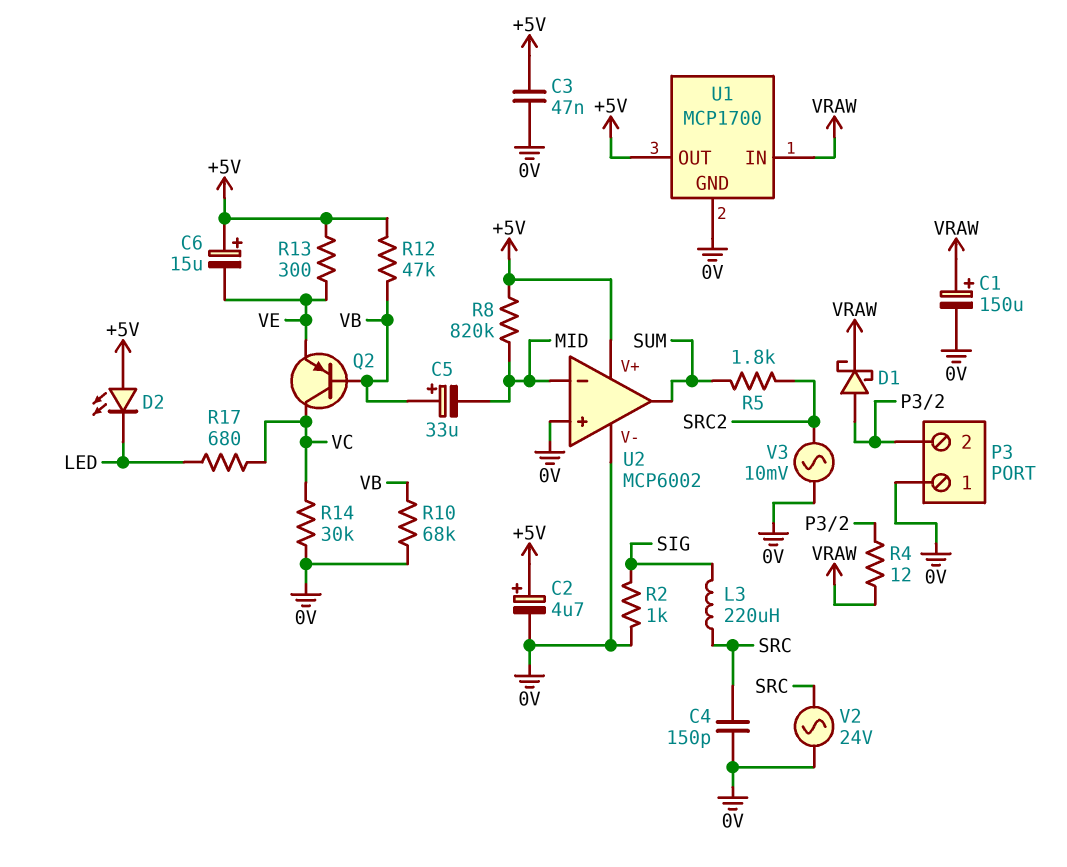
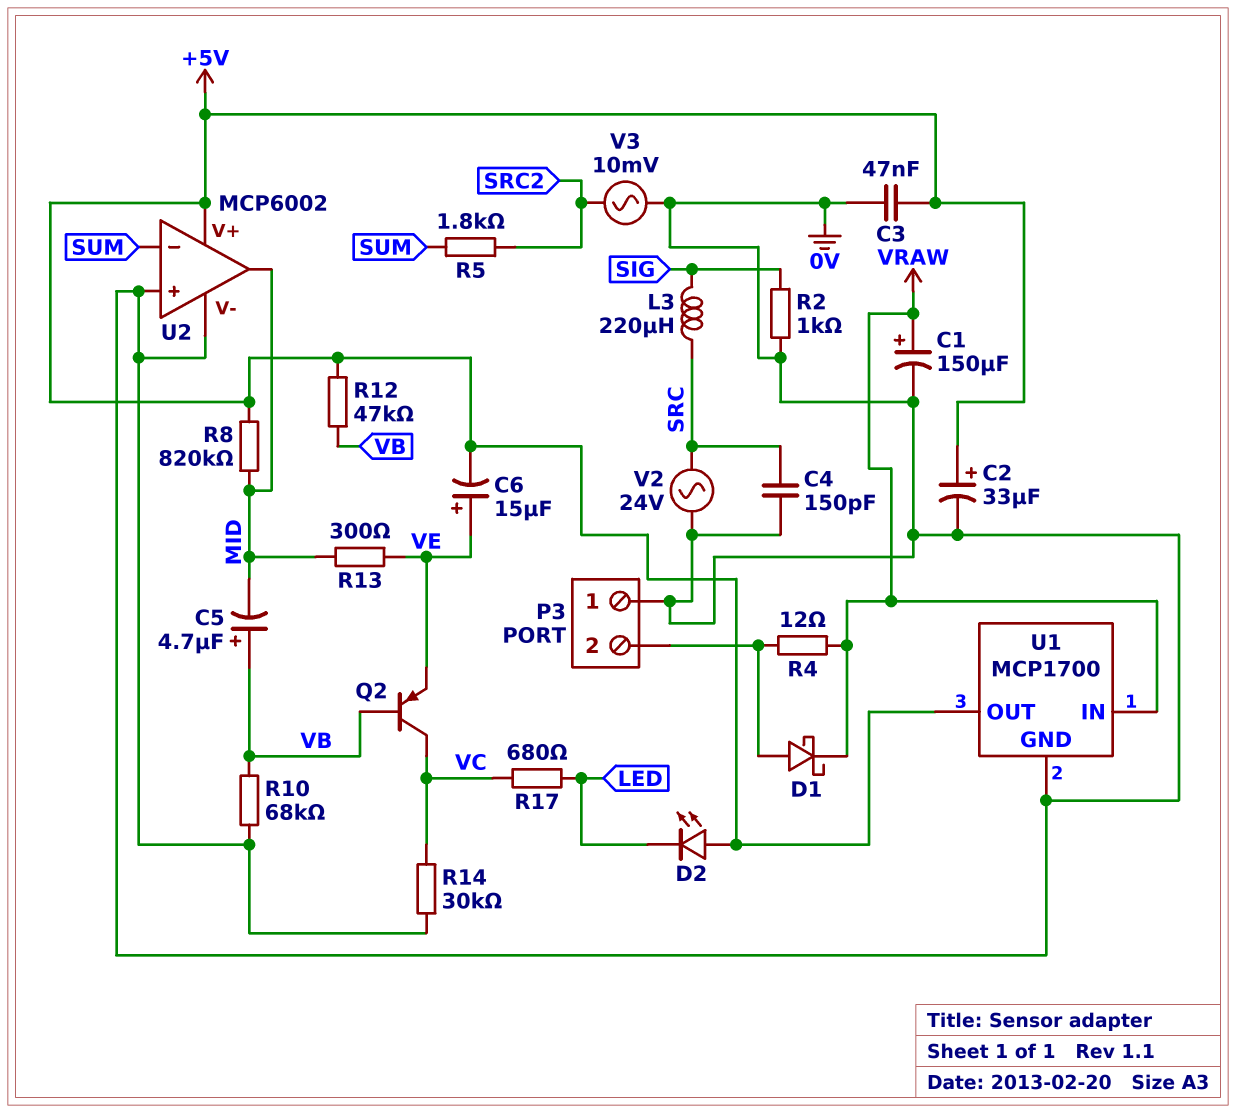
C2: 4.7uF (plus +5V, minus 0V) -> 33uF (plus +5V, minus 0V)
C5: 33uF (plus VB, minus MID) -> 4.7uF (plus VB, minus MID)
C6: 15uF (plus +5V, minus VE) -> 15uF (plus VE, minus +5V)
R13: 300 (+5V, VE) -> 300 (MID, VE)
U2 pin in-: MID -> SUM
U2 pin out: SUM -> MID

